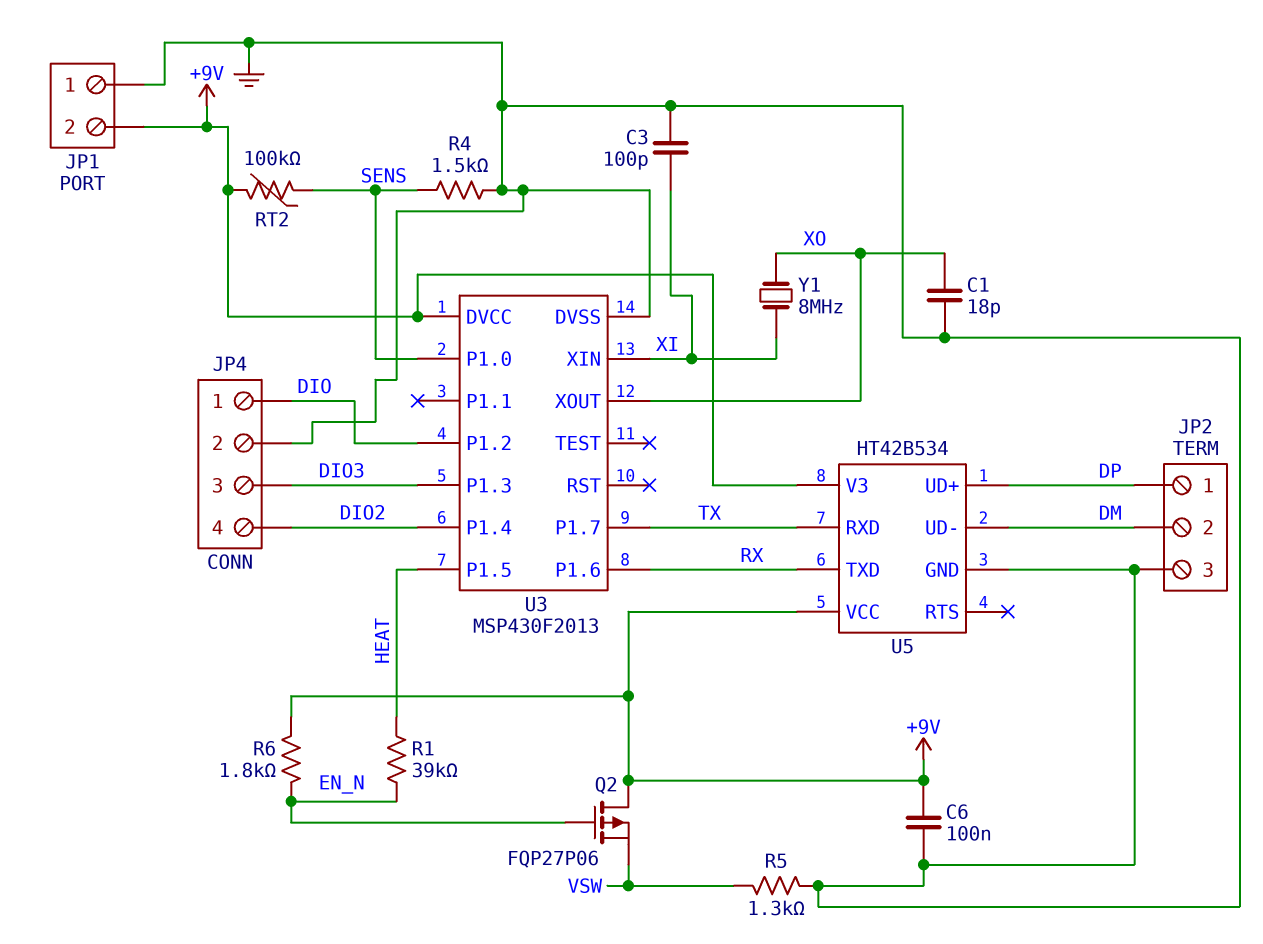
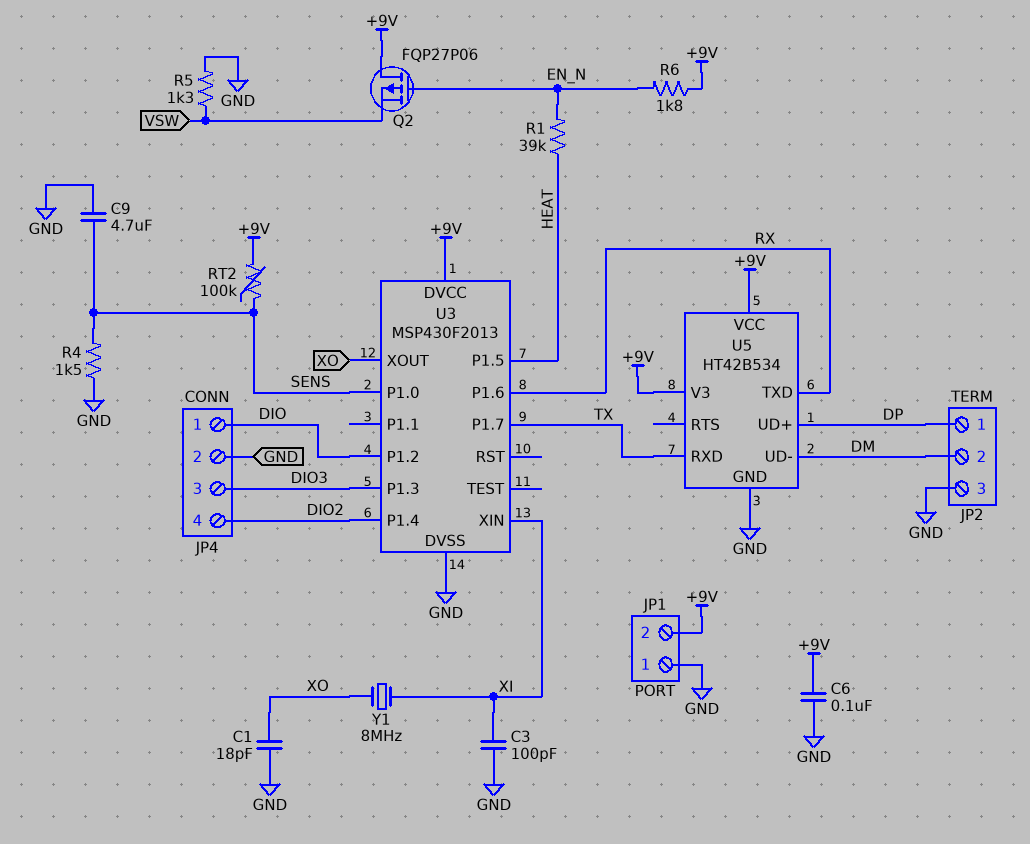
C9: none -> 4.7uF (GND, SENS)

